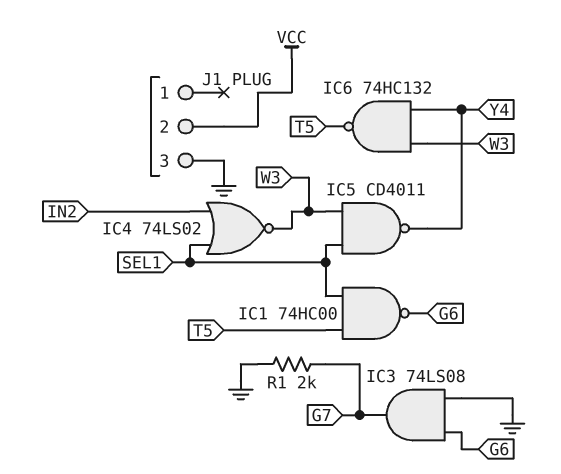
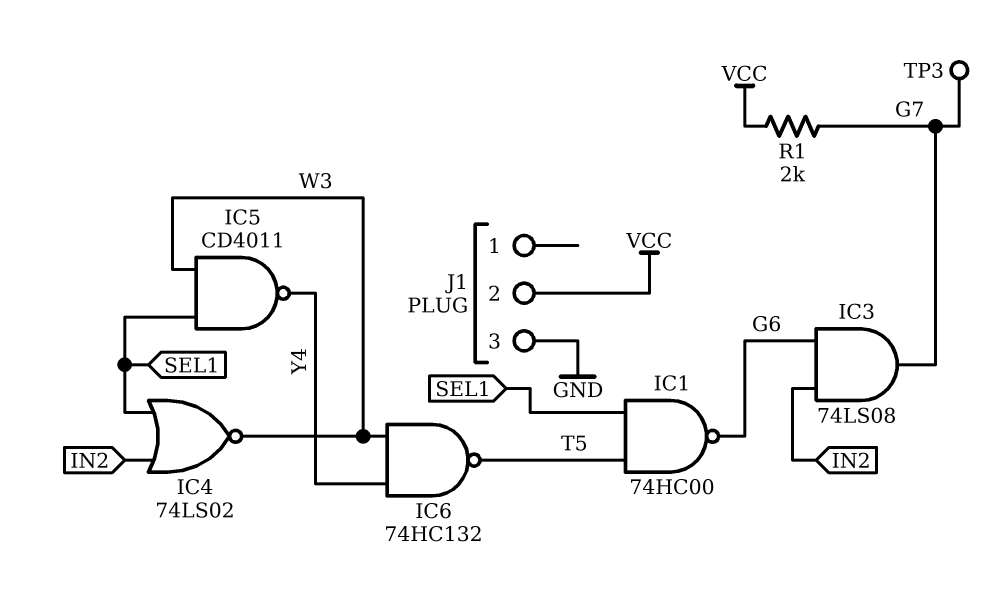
IC3: AND 74LS08 (in G6, in GND, out G7) -> AND 74LS08 (in G6, in IN2, out G7)
R1: 2k (G7, GND) -> 2k (G7, VCC)
TP3: none -> test point (G7)

